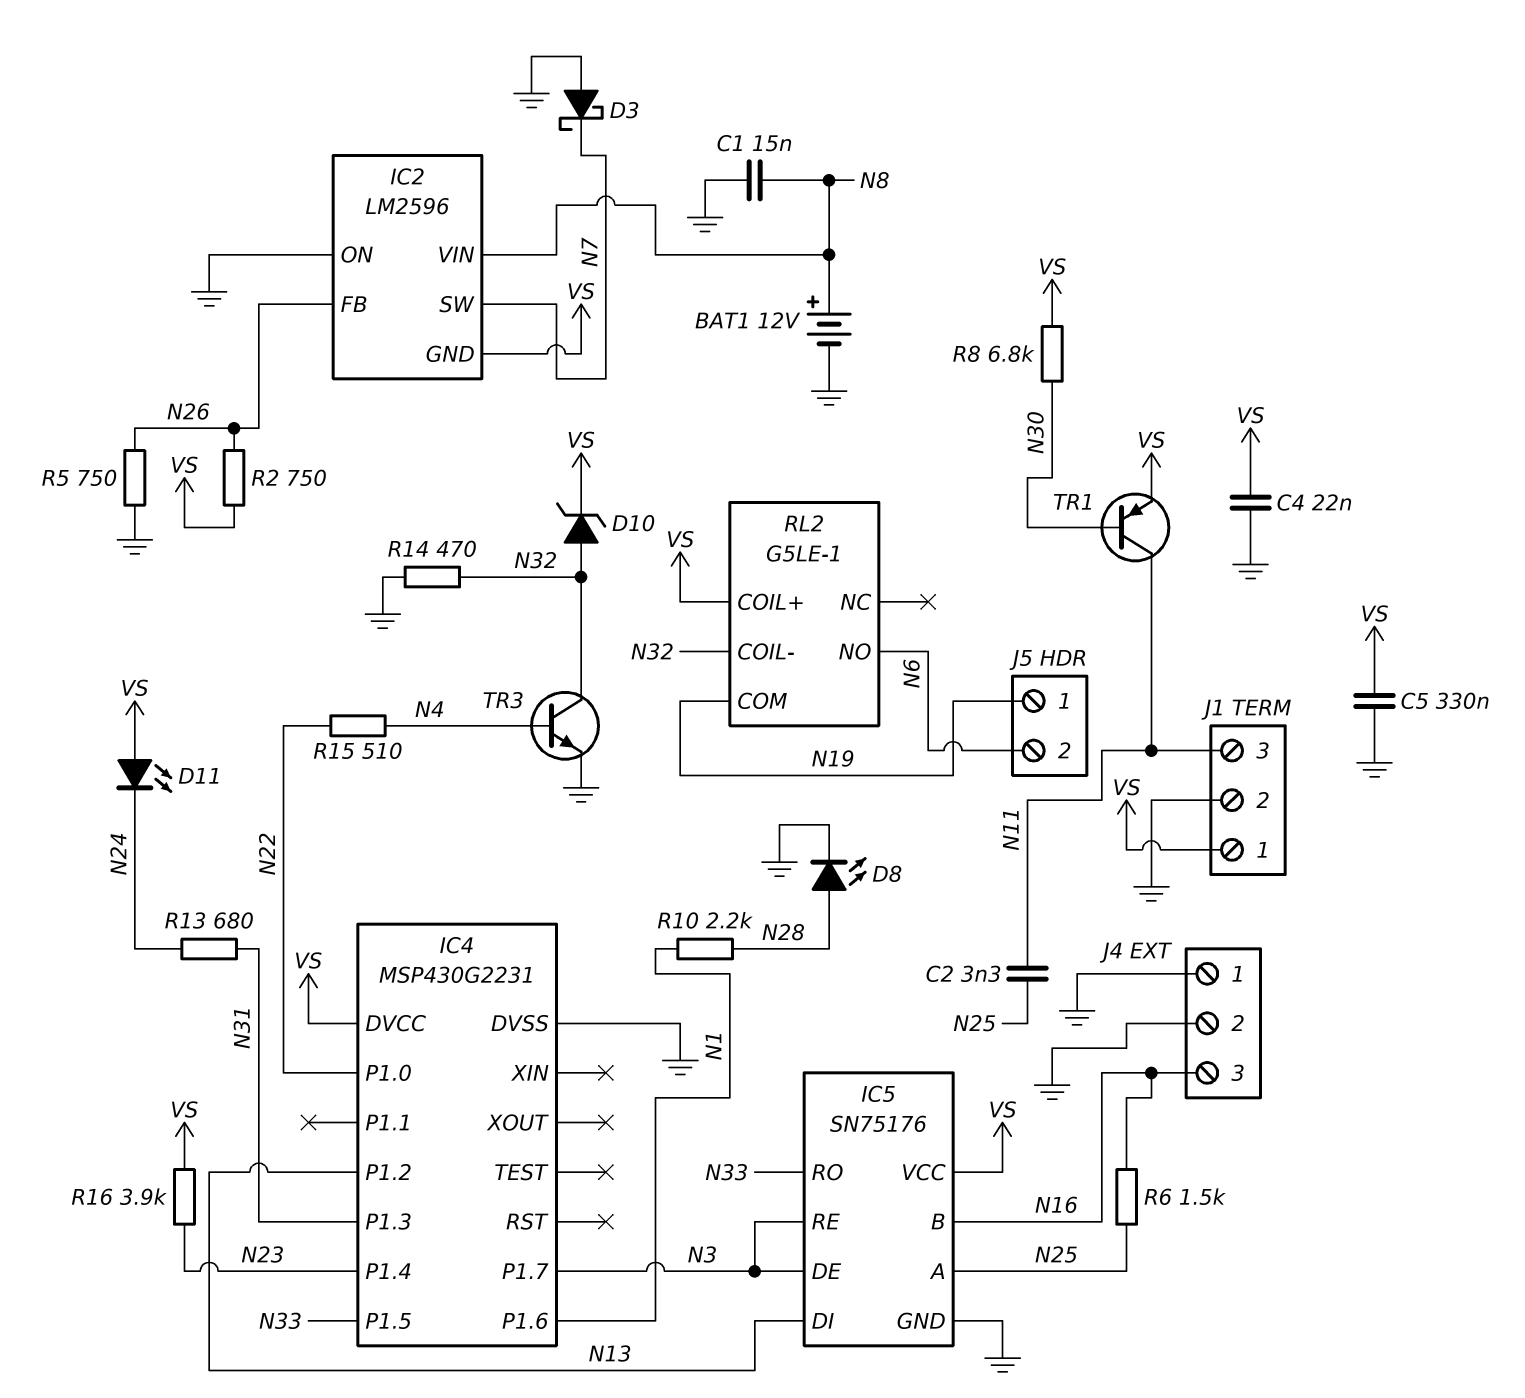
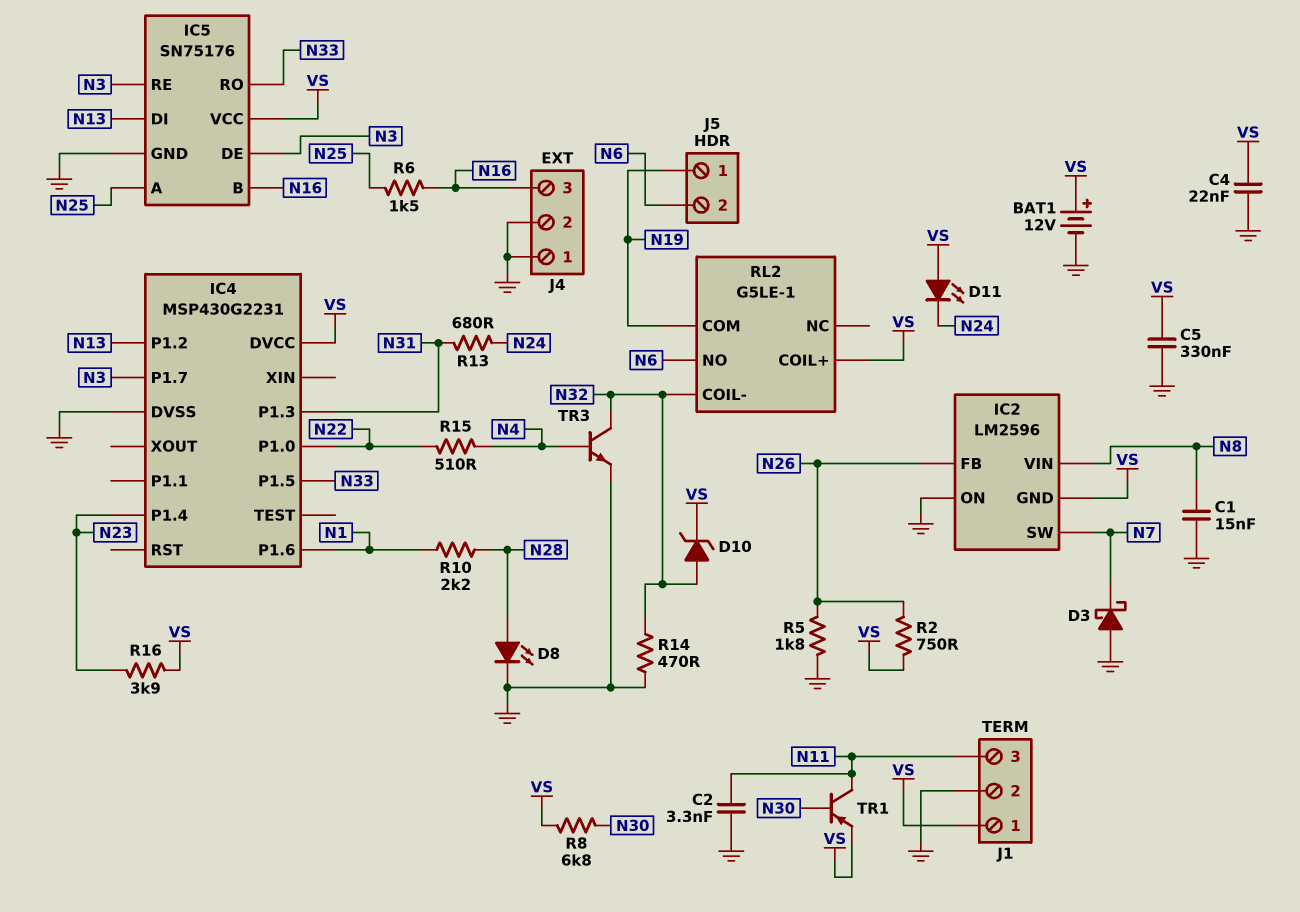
BAT1: 12V (plus N8, minus GND) -> 12V (plus VS, minus GND)
C2: 3.3nF (N11, N25) -> 3.3nF (GND, N11)
R5: 750 (GND, N26) -> 1.8k (GND, N26)

